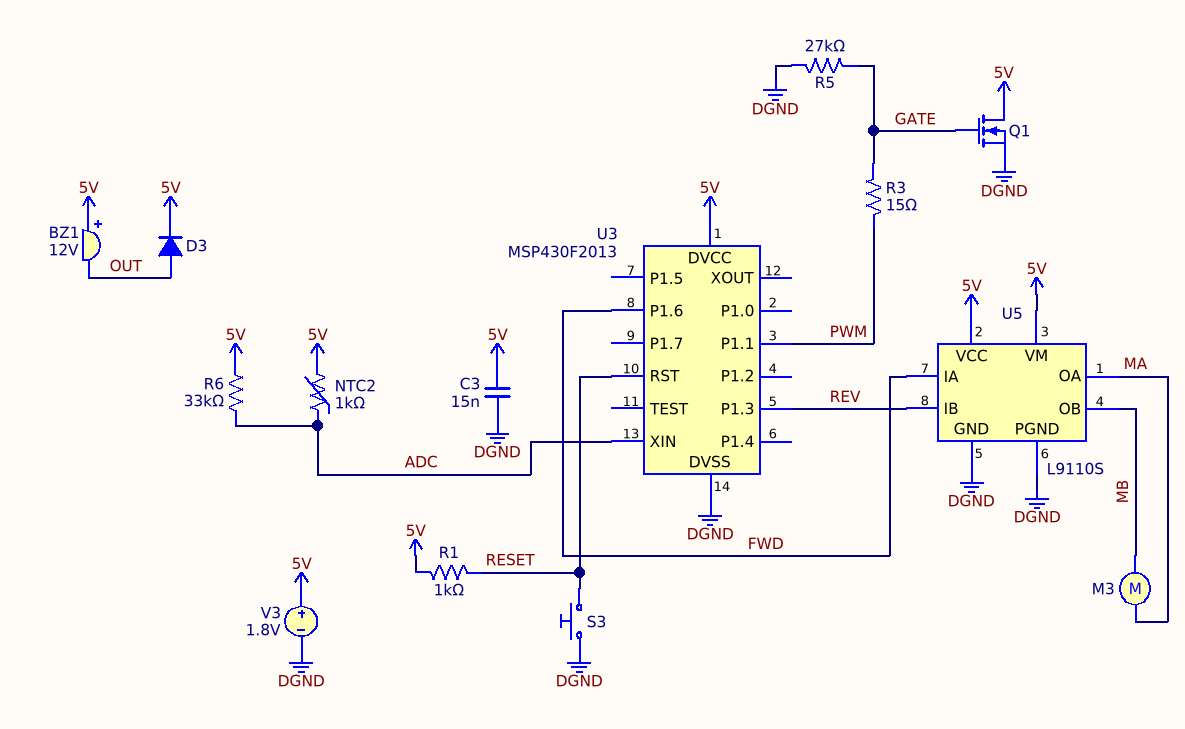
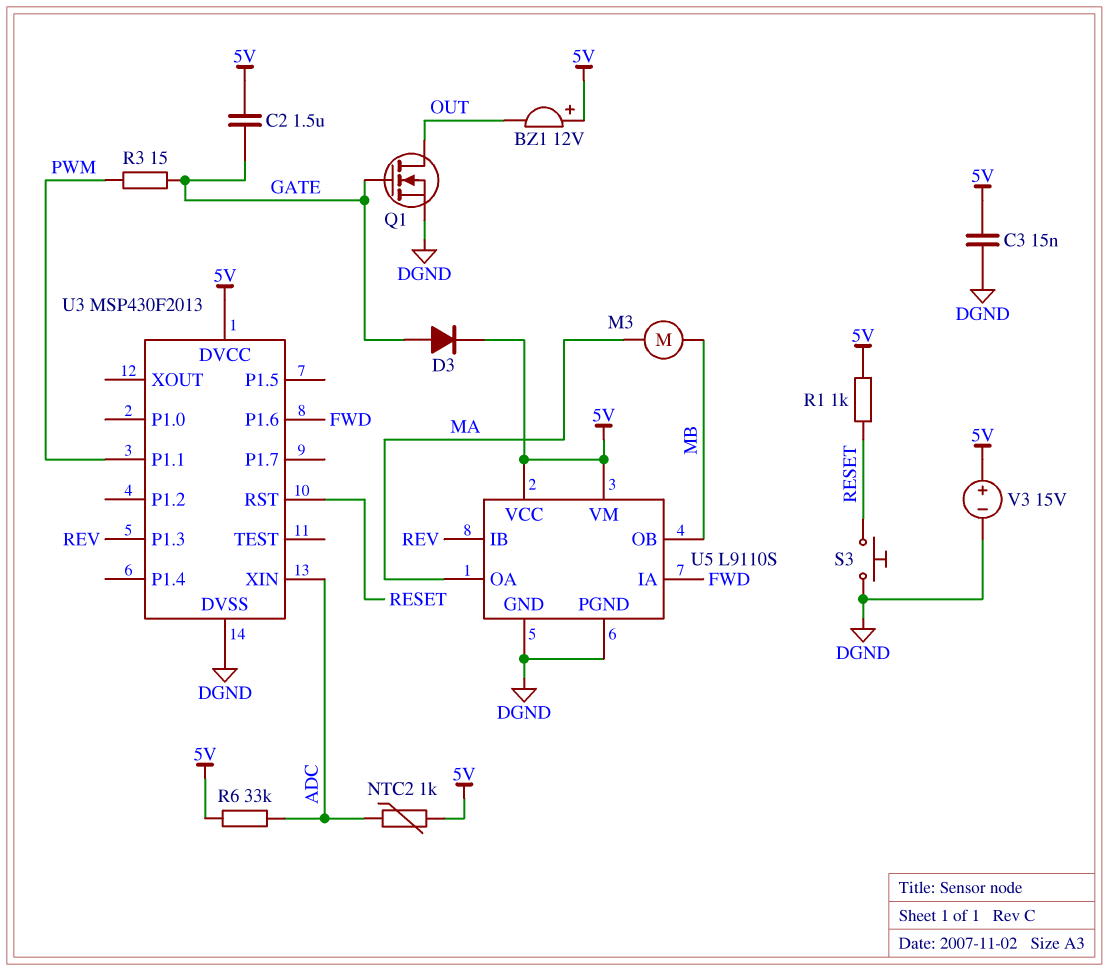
C2: none -> 1.5uF (5V, GATE)
D3: diode (A OUT, K 5V) -> diode (A GATE, K 5V)
Q1: NMOS (G GATE, D 5V, S DGND) -> NMOS (G GATE, D OUT, S DGND)
R5: 27k (DGND, GATE) -> none
V3: 1.8V (plus 5V, minus DGND) -> 15V (plus 5V, minus DGND)

